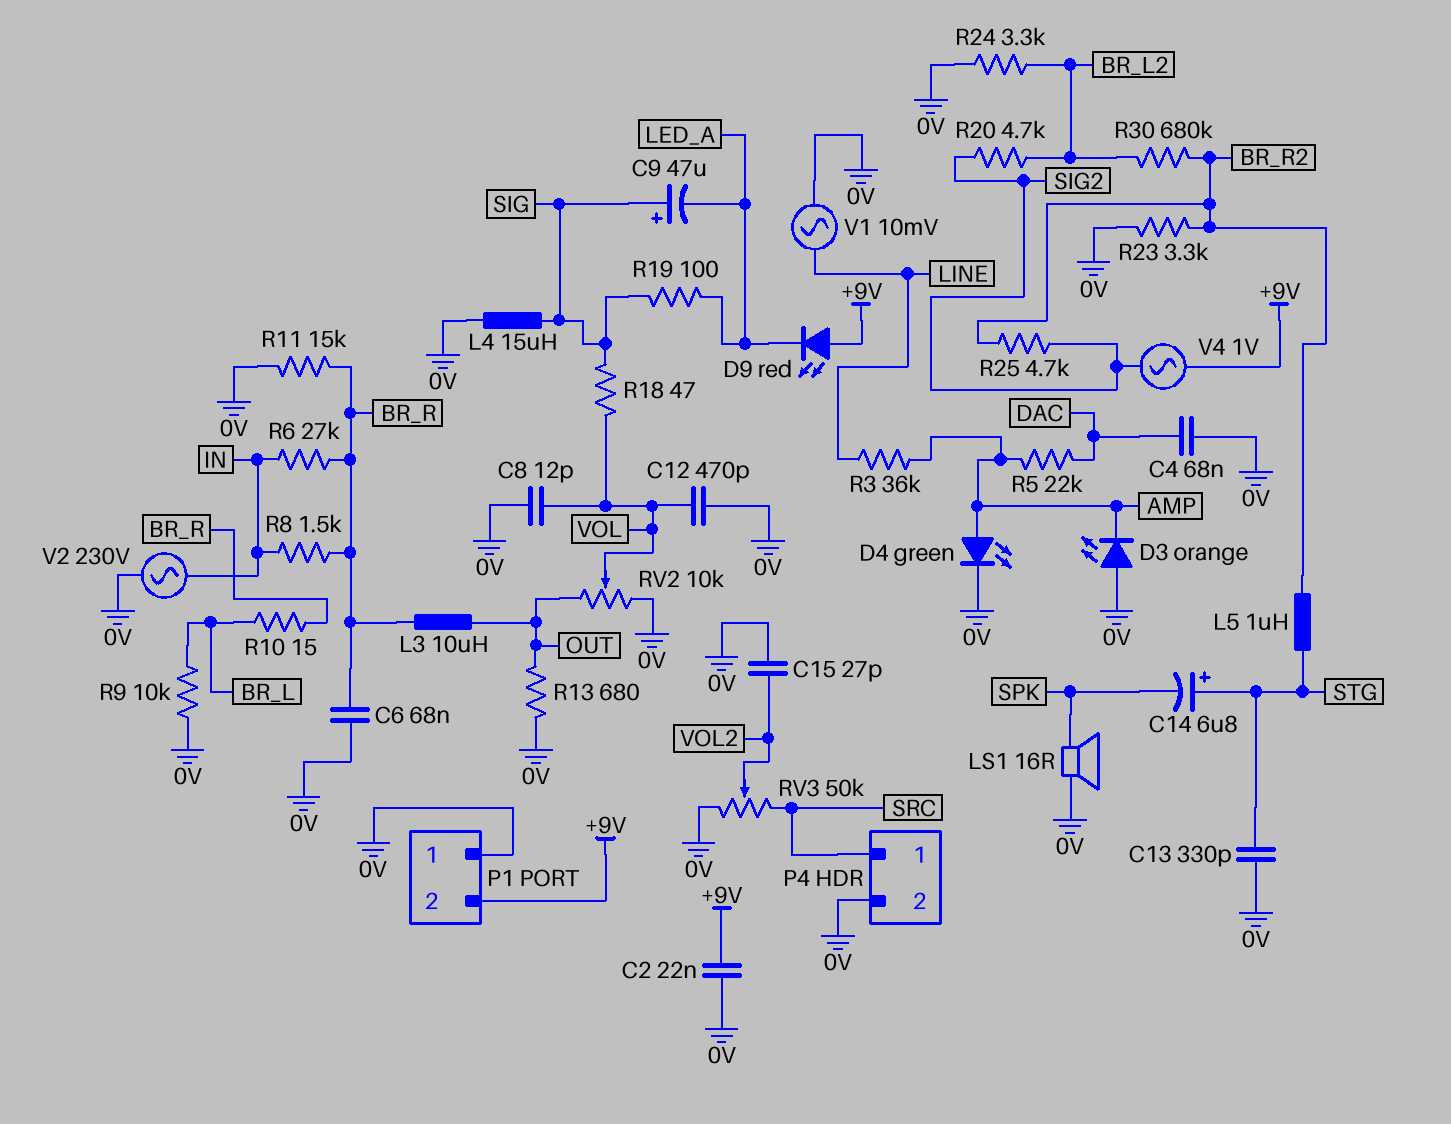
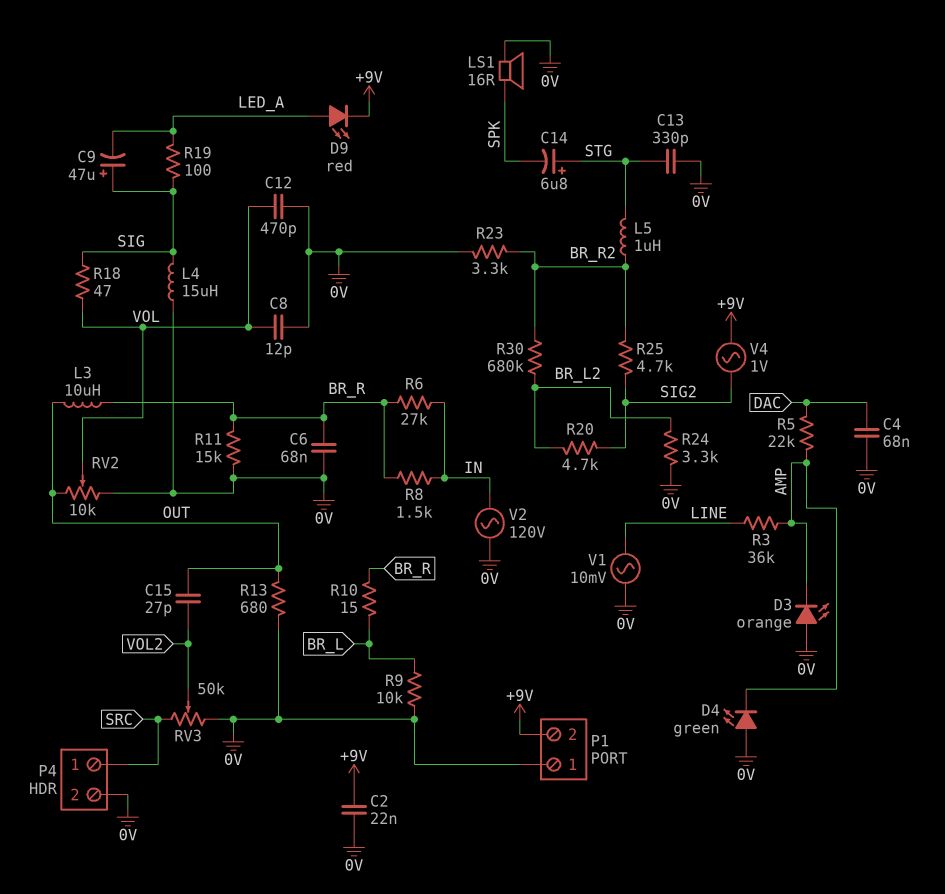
C15: 27pF (0V, VOL2) -> 27pF (OUT, VOL2)
D4: LED green (A AMP, K 0V) -> LED green (A 0V, K AMP)
D9: LED red (A +9V, K LED_A) -> LED red (A LED_A, K +9V)
V2: AC 230V (0V, IN) -> AC 120V (0V, IN)

